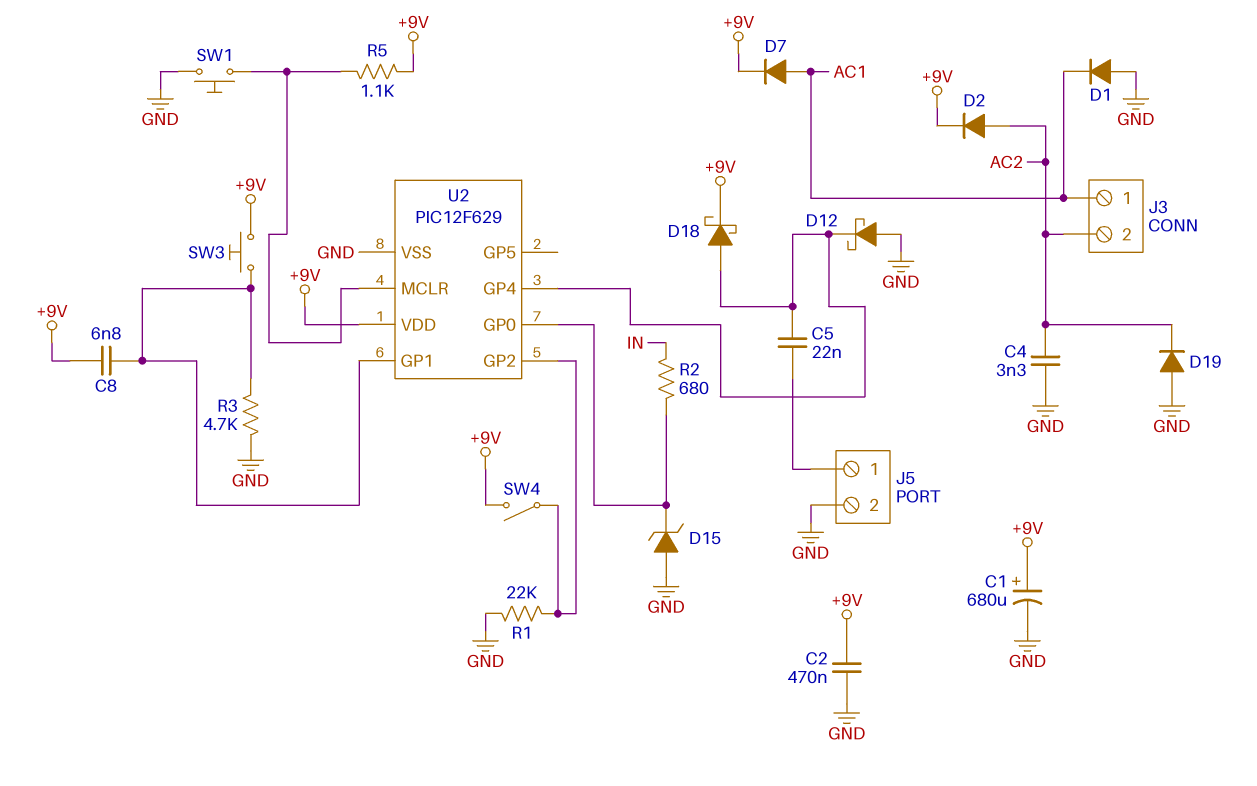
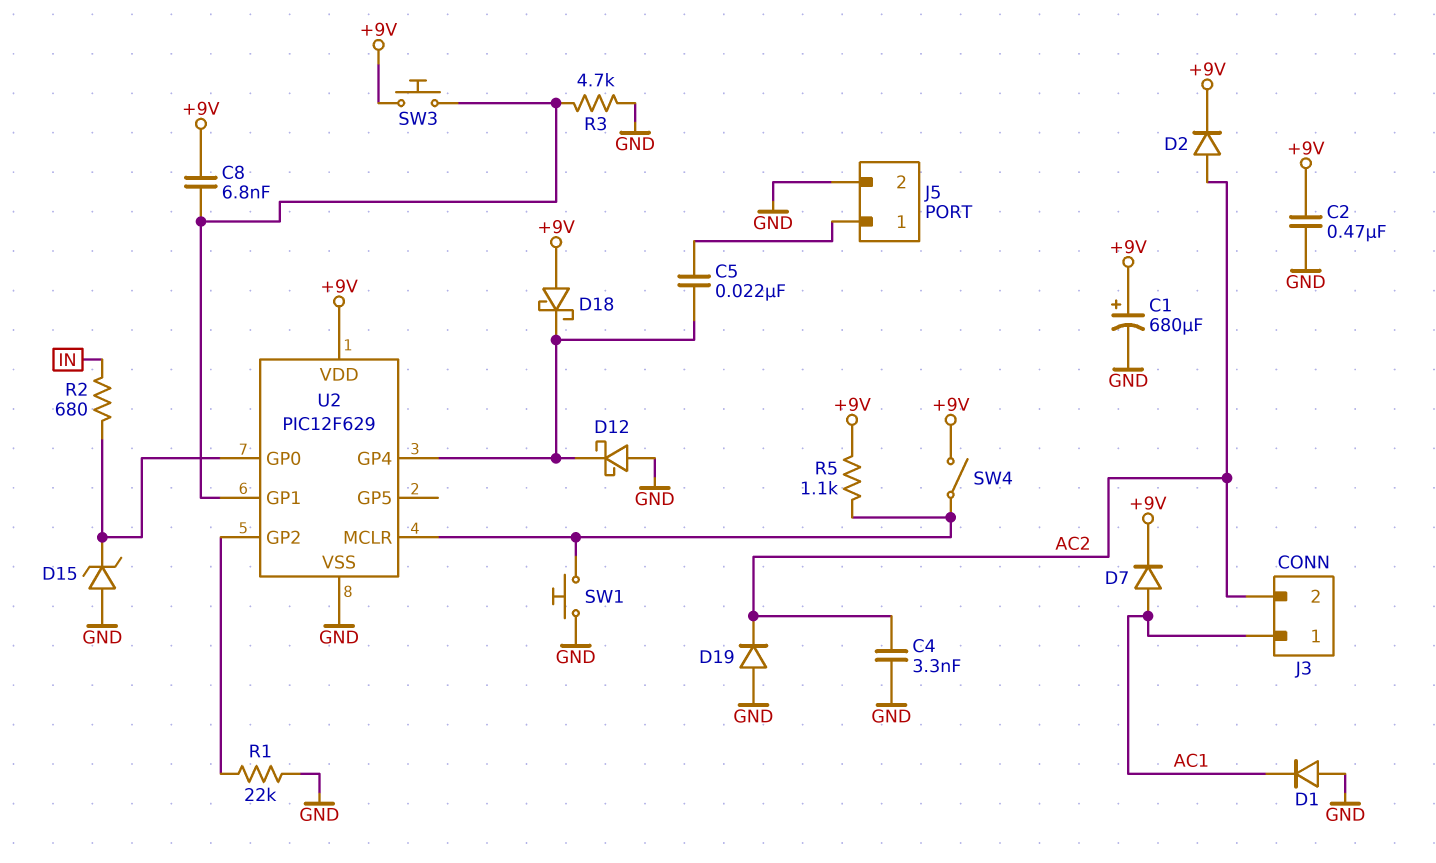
D18: schottky (A U2/GP4, K +9V) -> schottky (A +9V, K U2/GP4)
SW4: switch (+9V, U2/GP2) -> switch (+9V, U2/MCLR)

